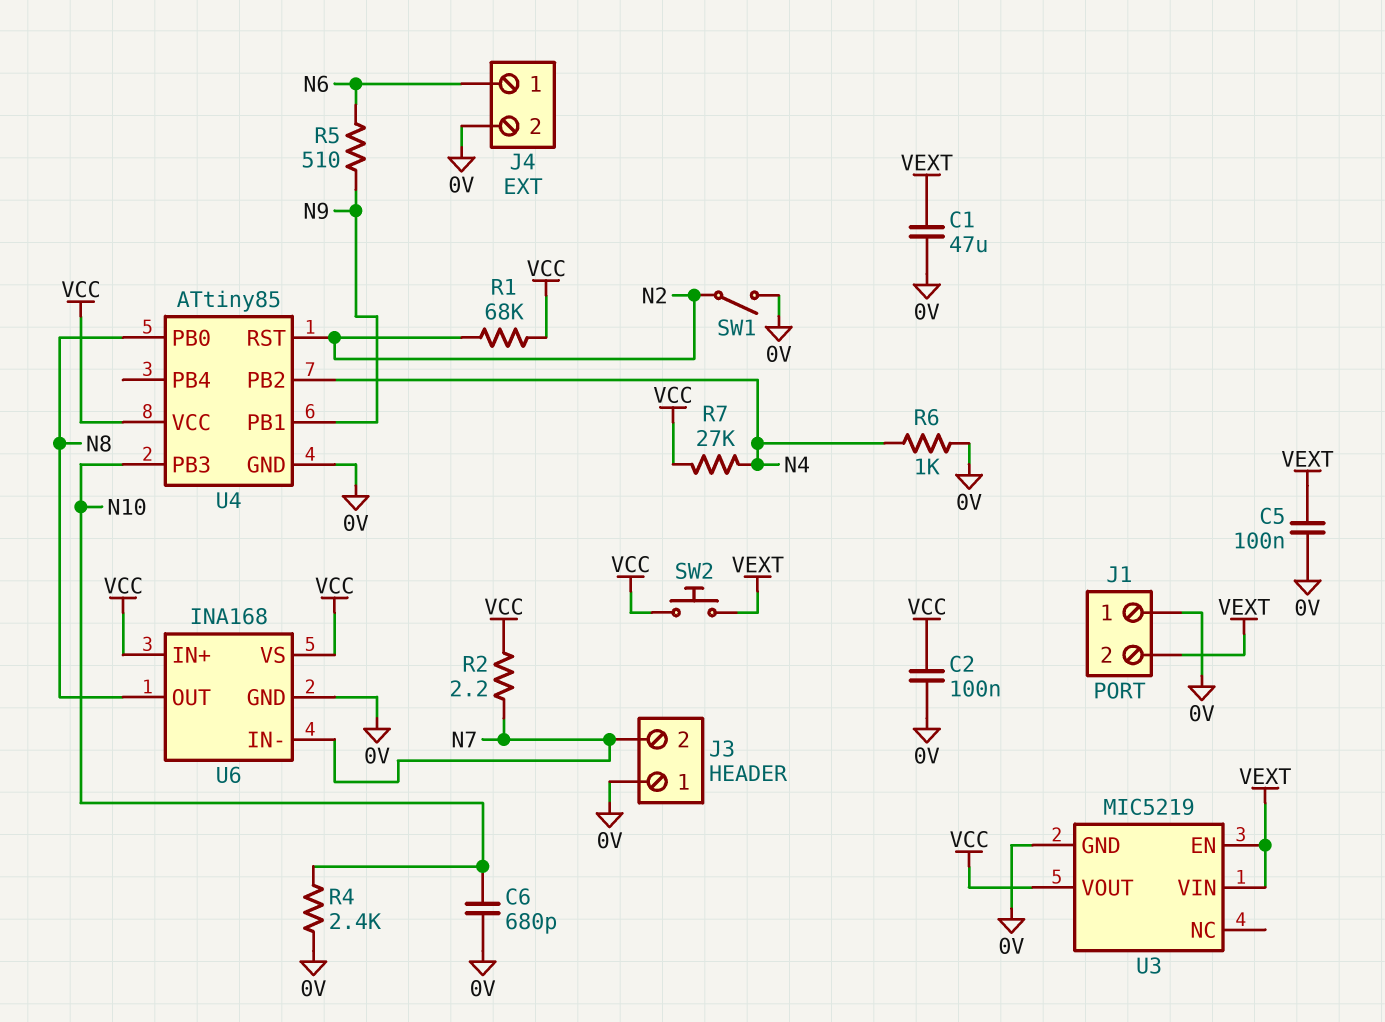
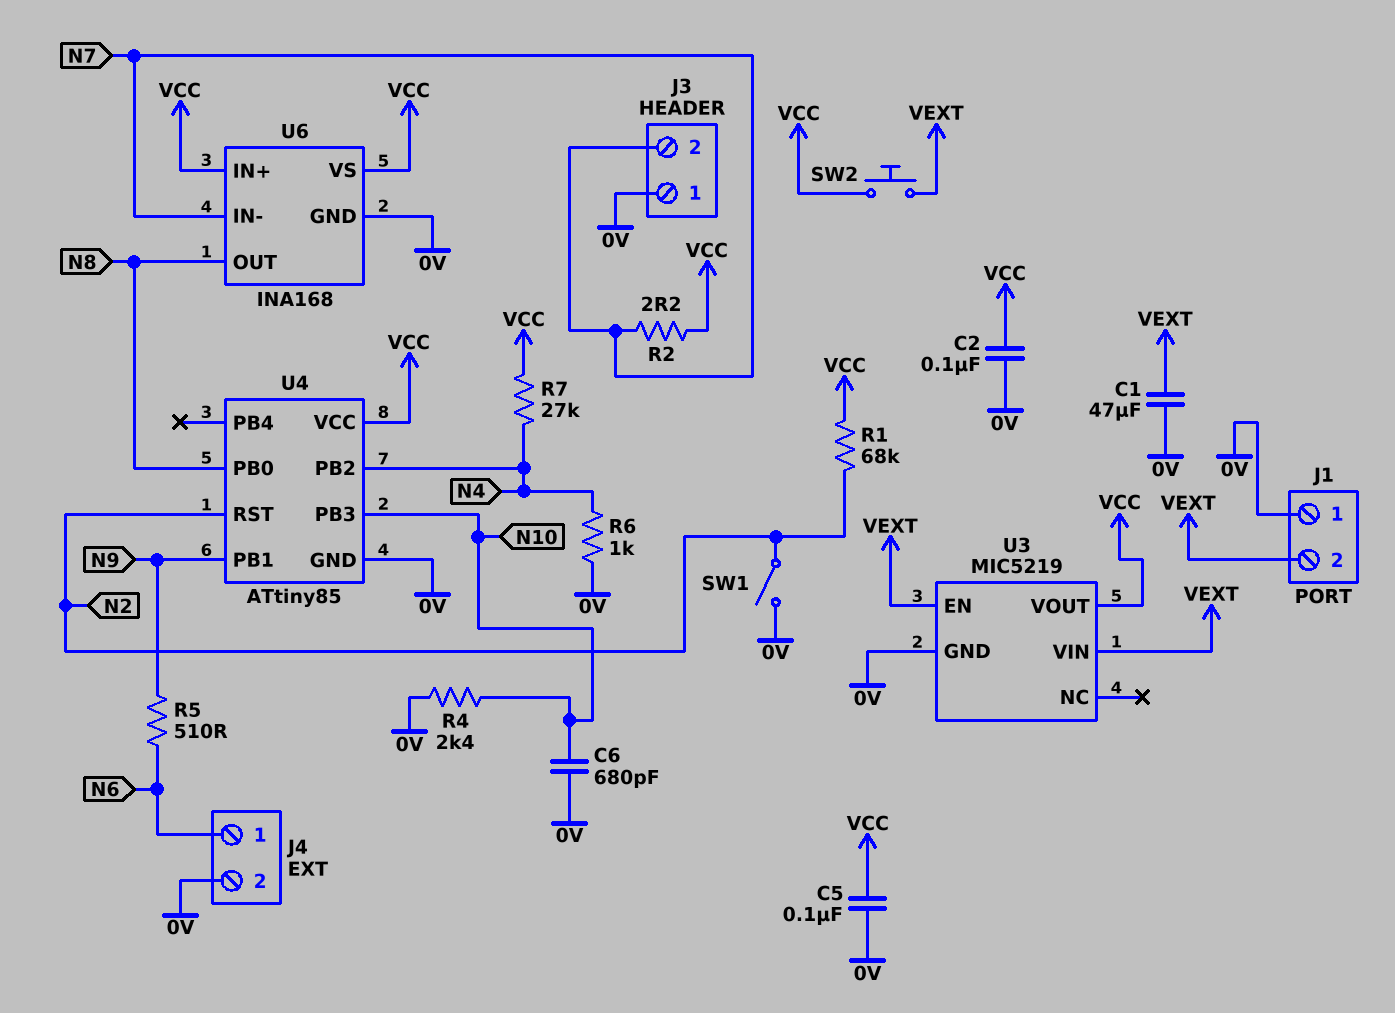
C5: 100nF (0V, VEXT) -> 100nF (0V, VCC)

